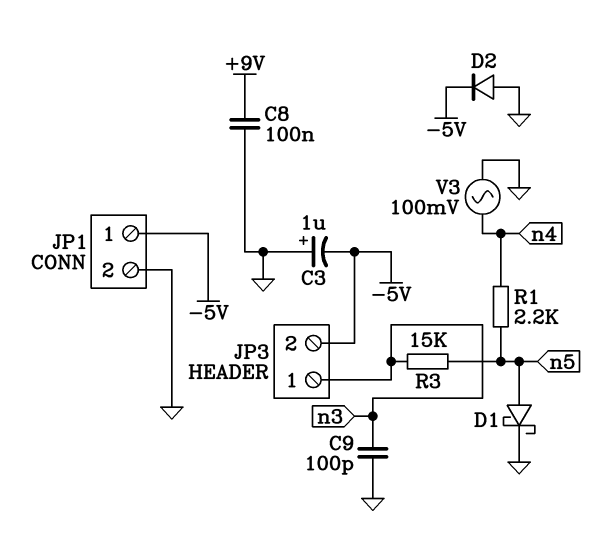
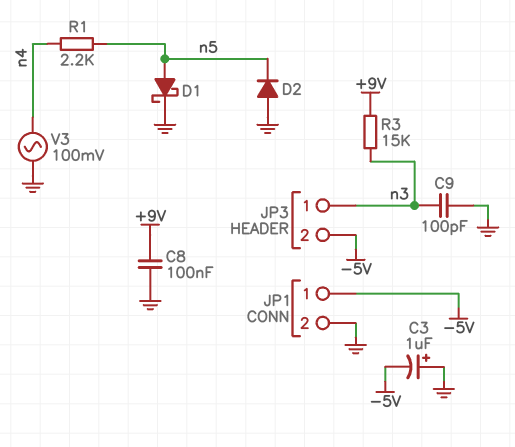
D2: diode (A GND, K -5V) -> diode (A GND, K n5)
R3: 15k (n3, n5) -> 15k (+9V, n3)

